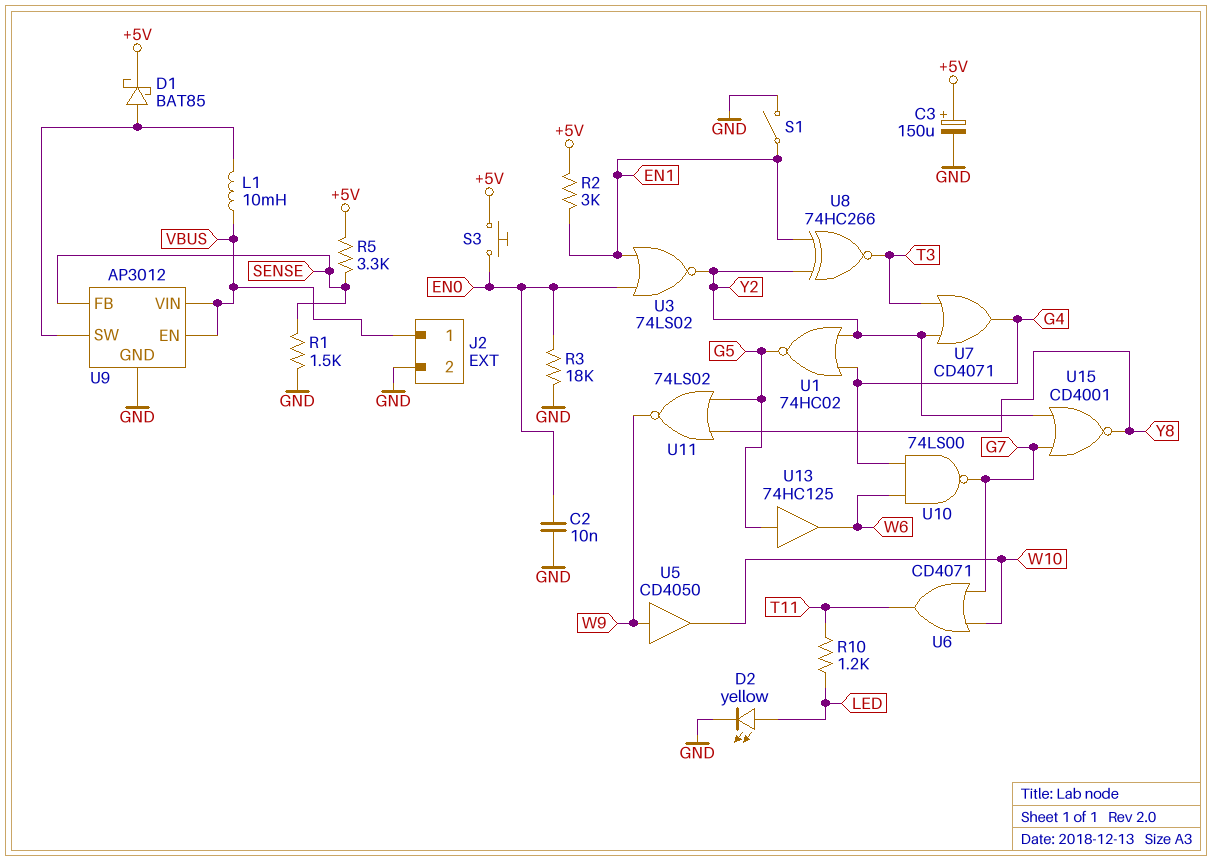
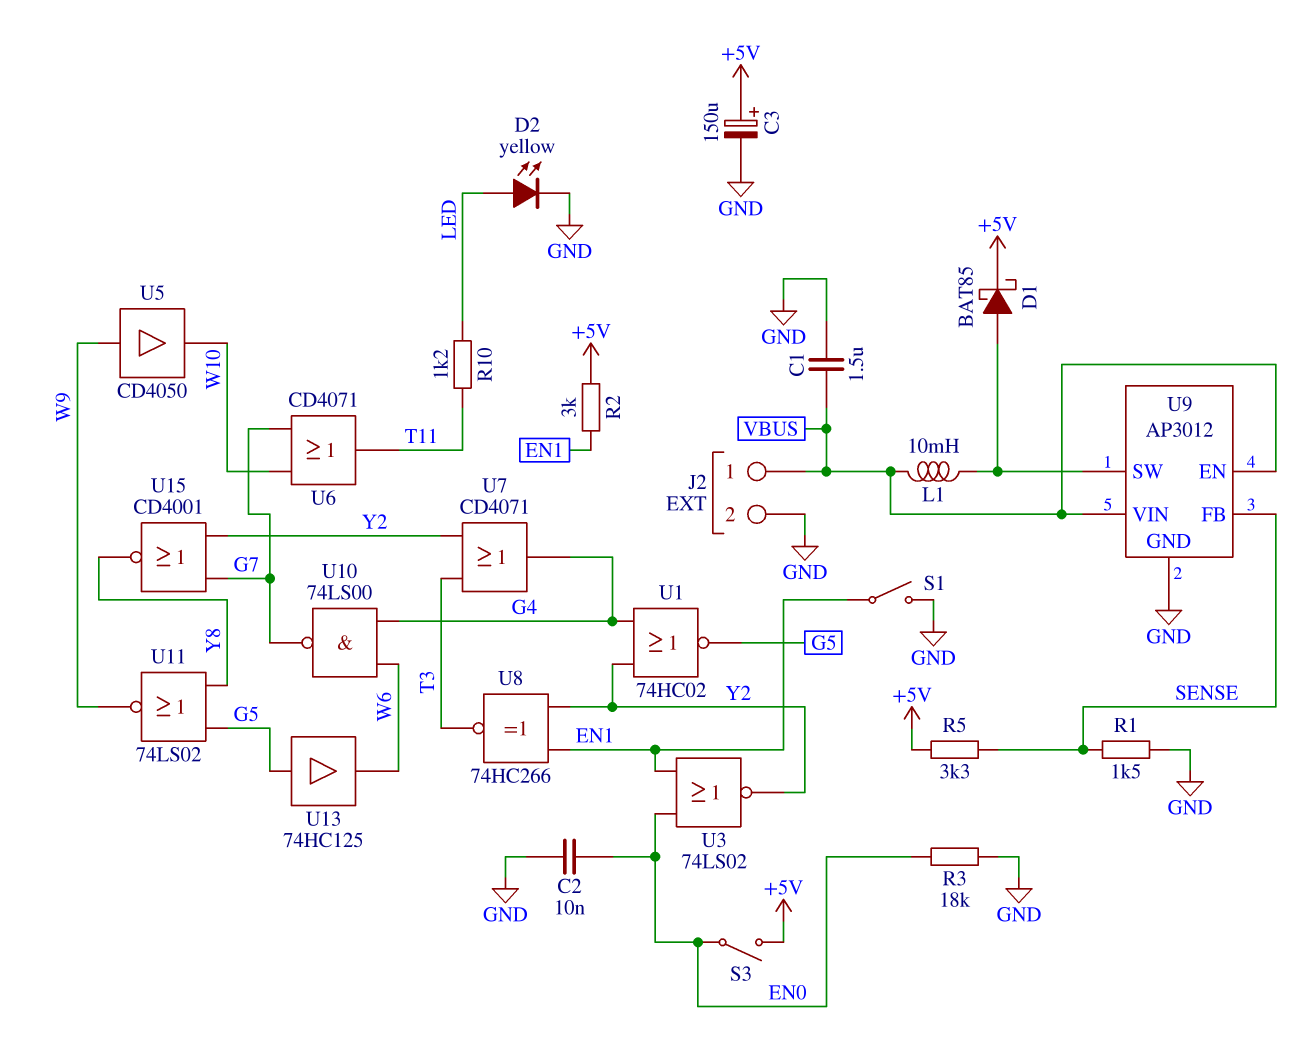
C1: none -> 1.5uF (GND, VBUS)
S3: button (+5V, EN0) -> switch (+5V, EN0)

